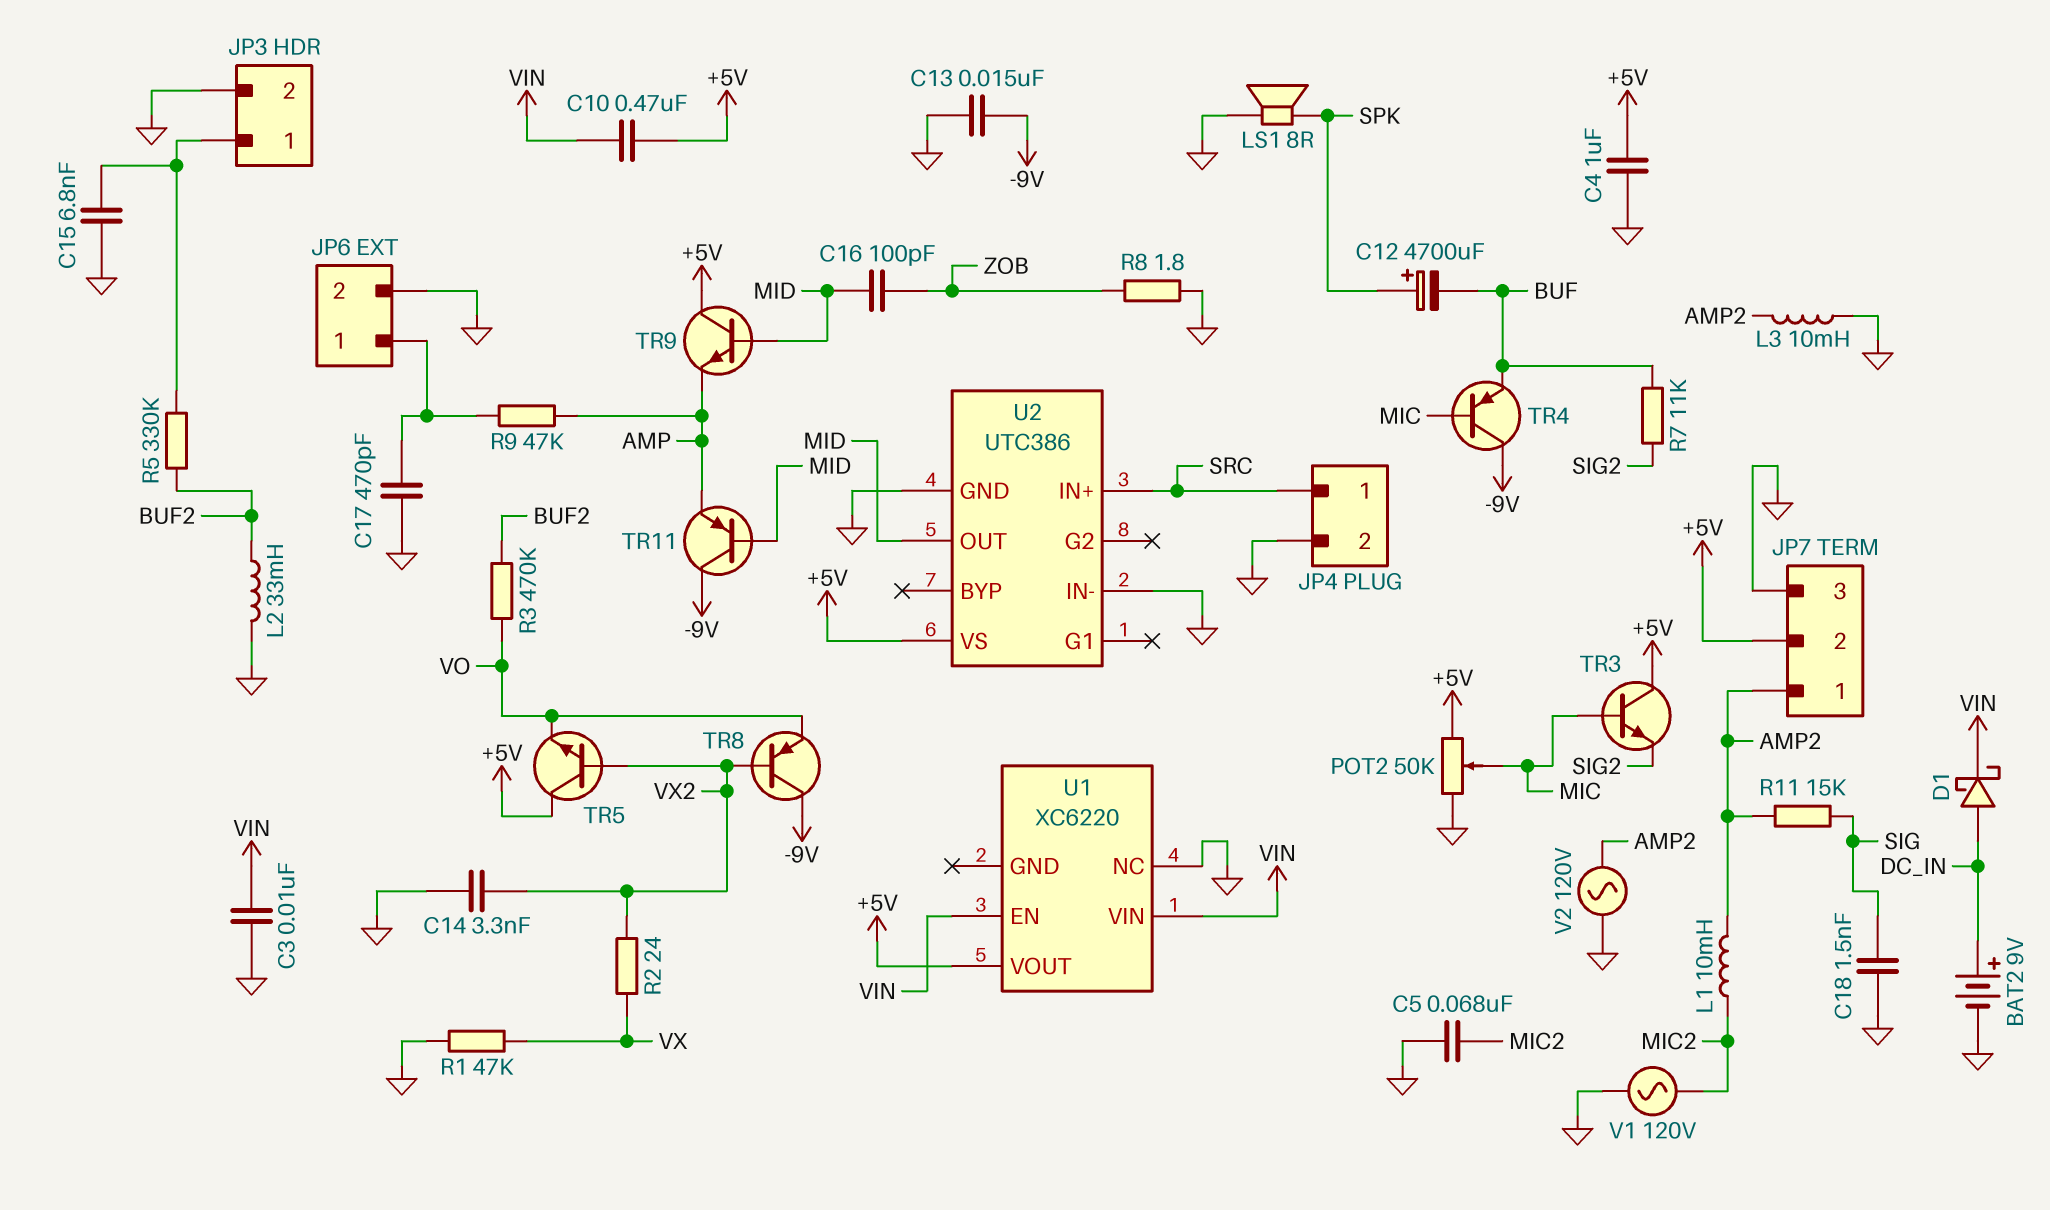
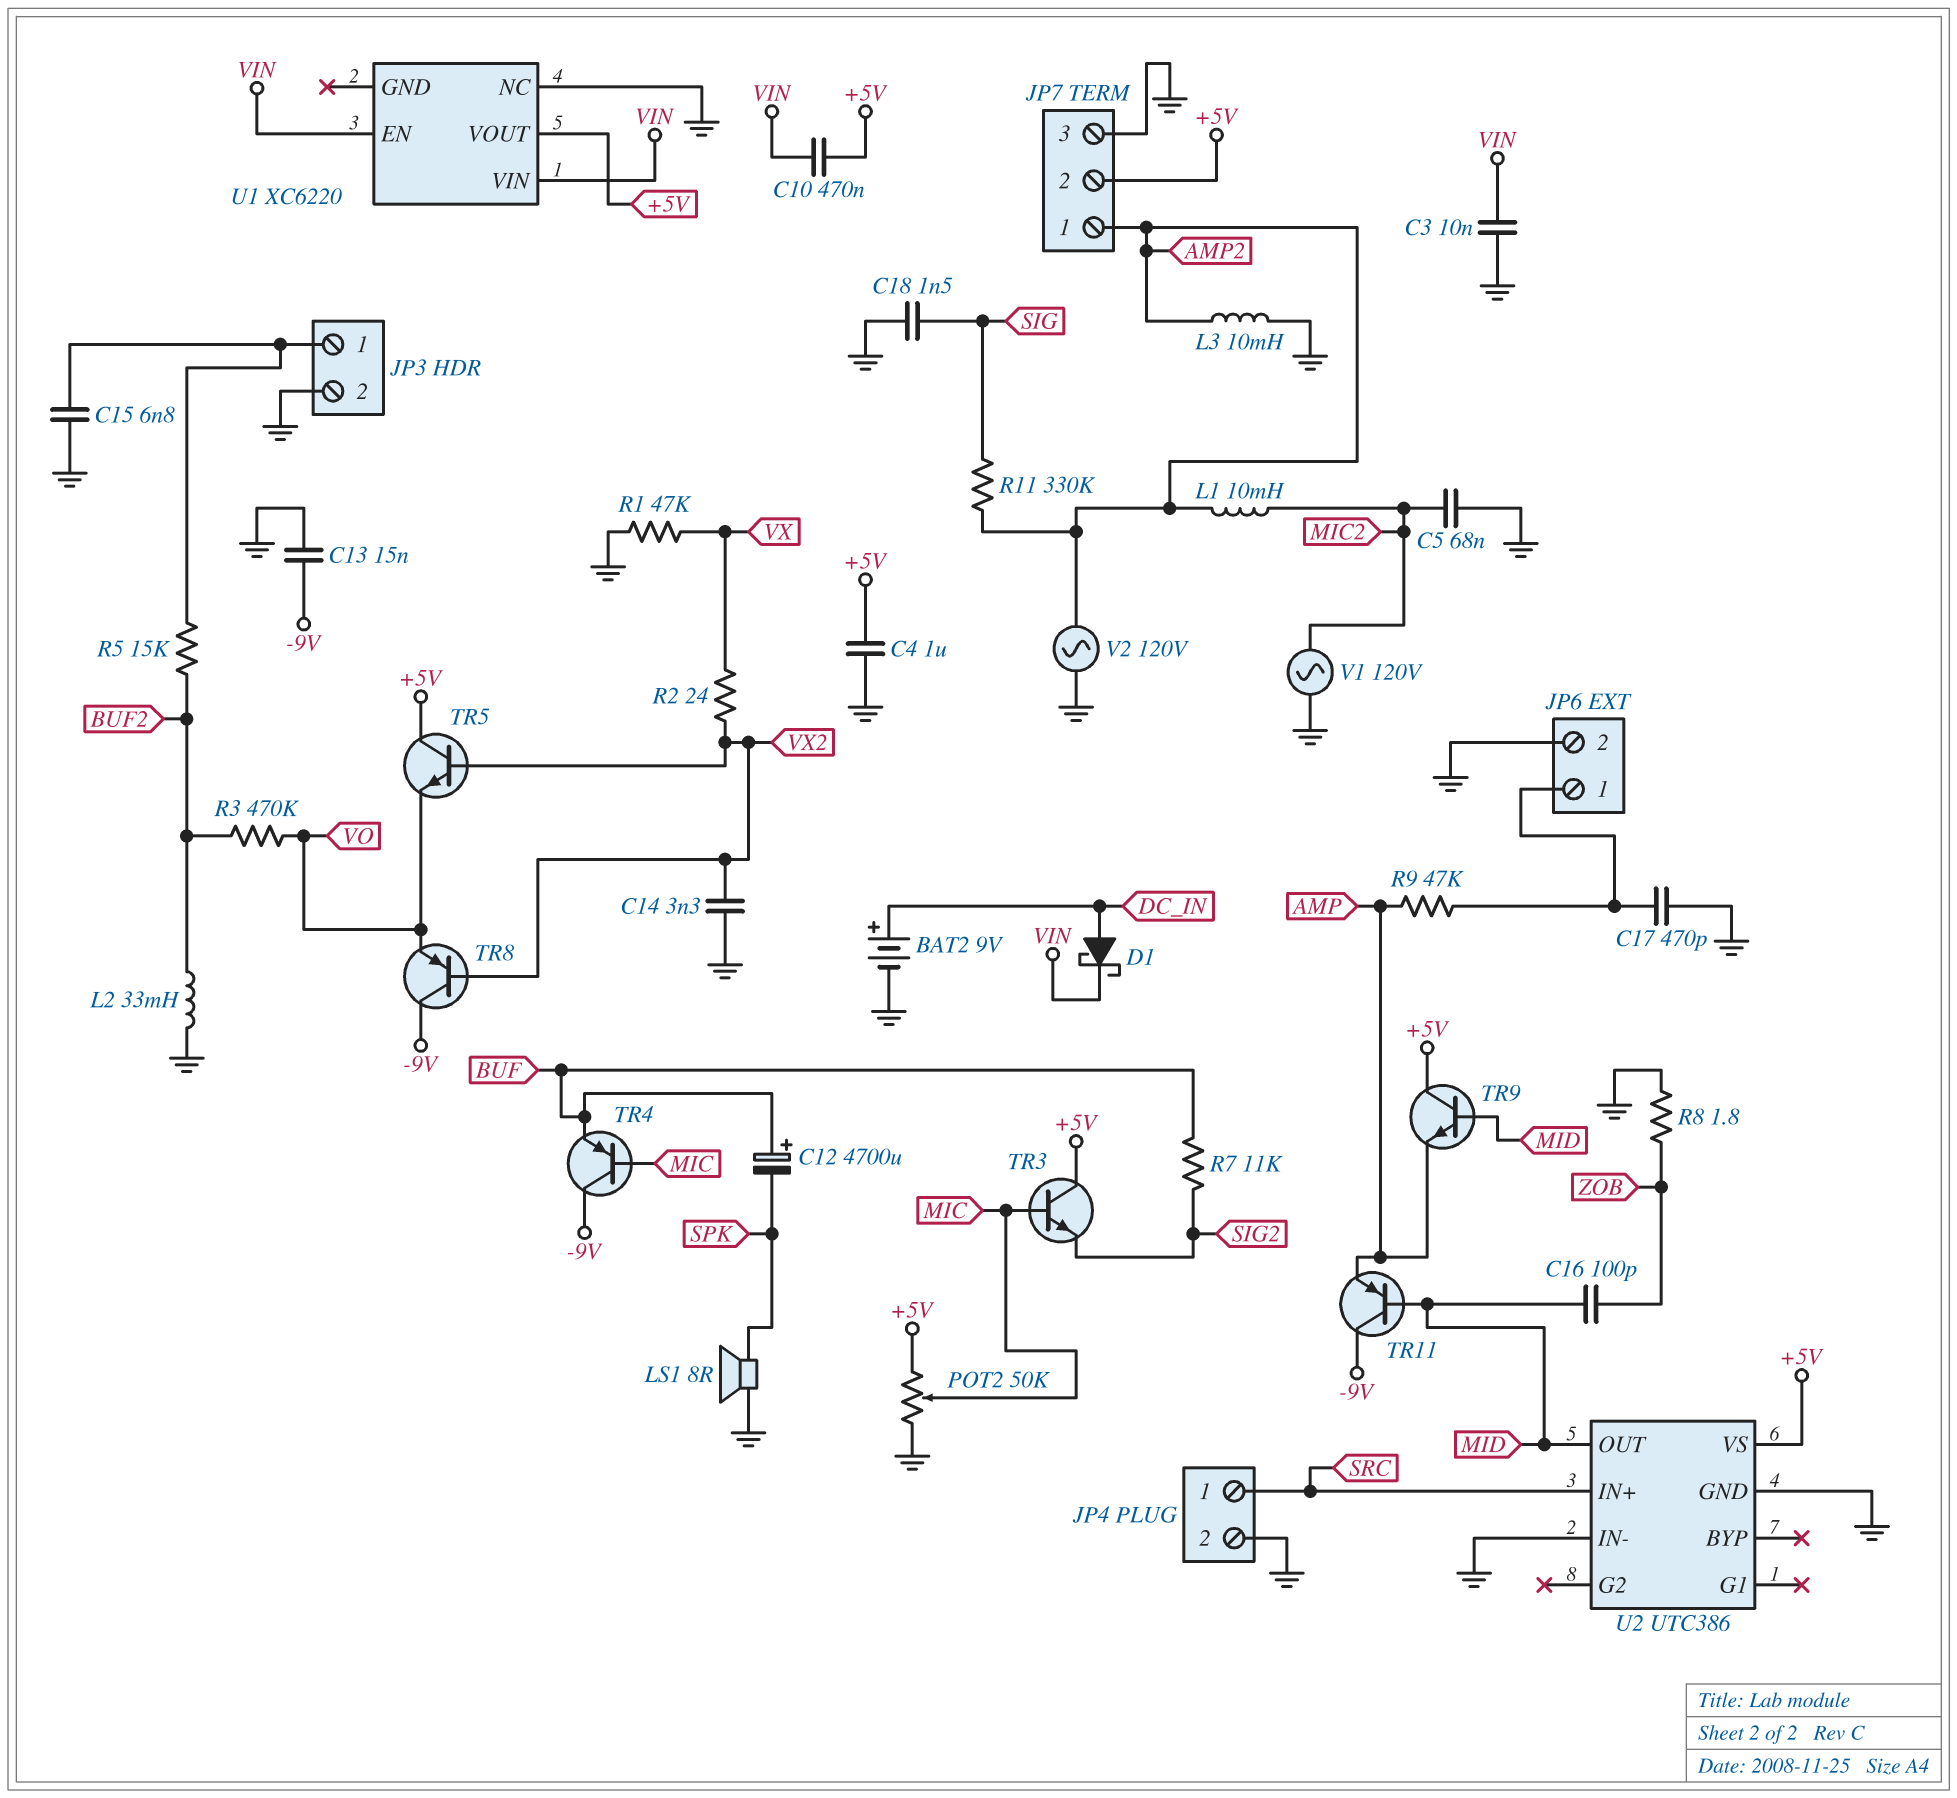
C12: 4700uF (plus SPK, minus BUF) -> 4700uF (plus BUF, minus SPK)
R5: 330k (BUF2, JP3/1) -> 15k (BUF2, JP3/1)
R11: 15k (AMP2, SIG) -> 330k (AMP2, SIG)

